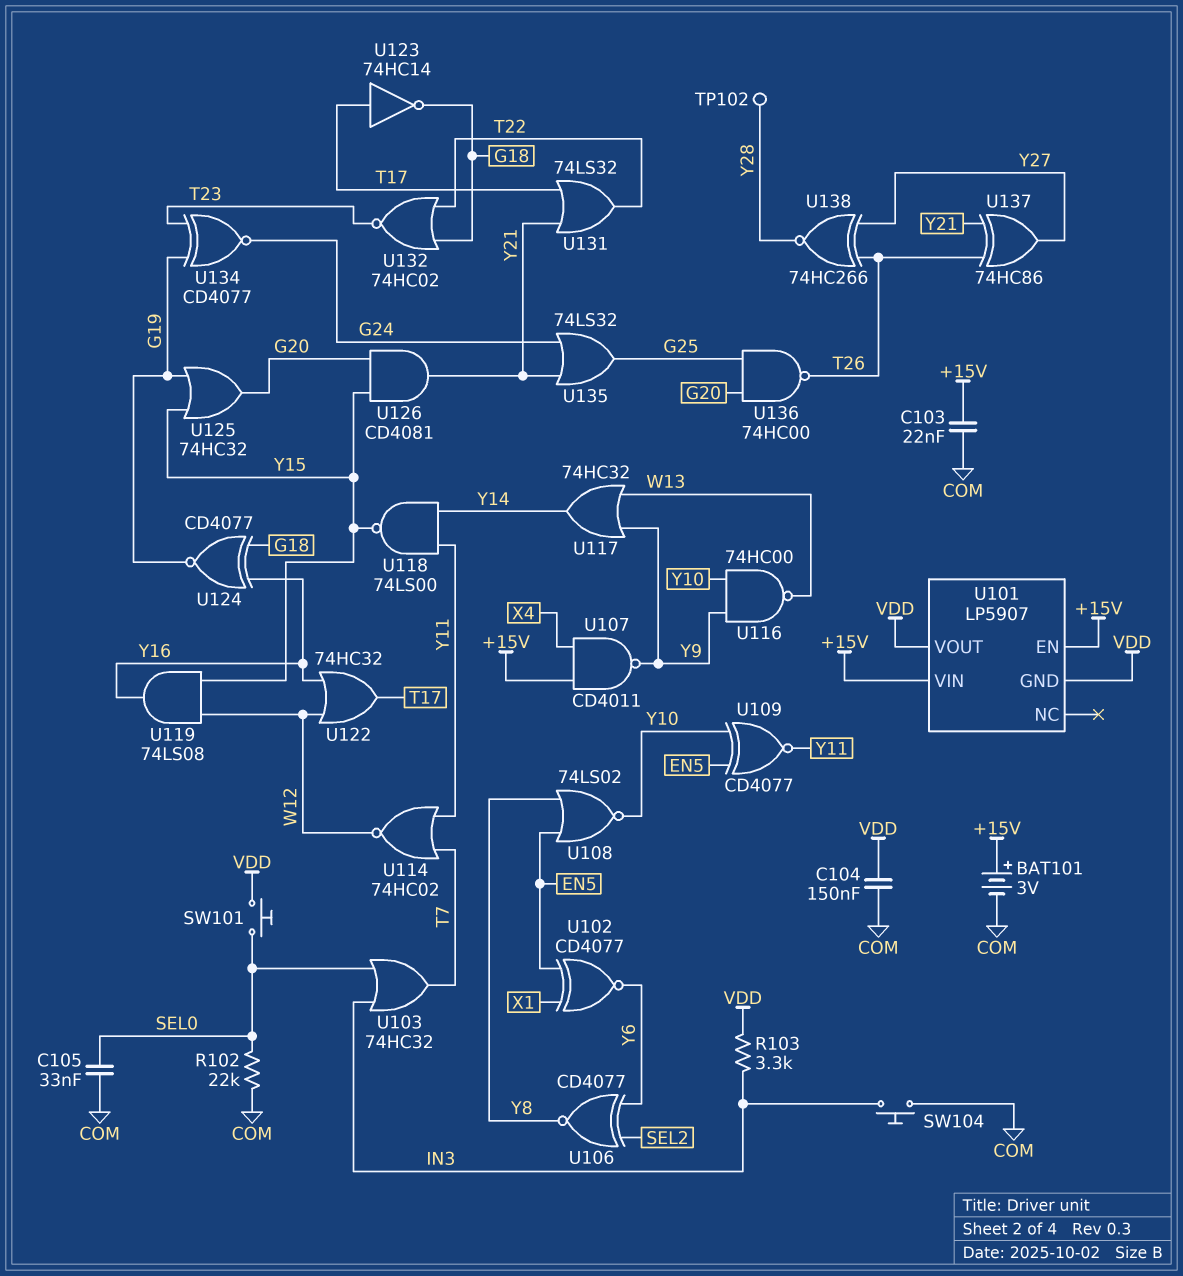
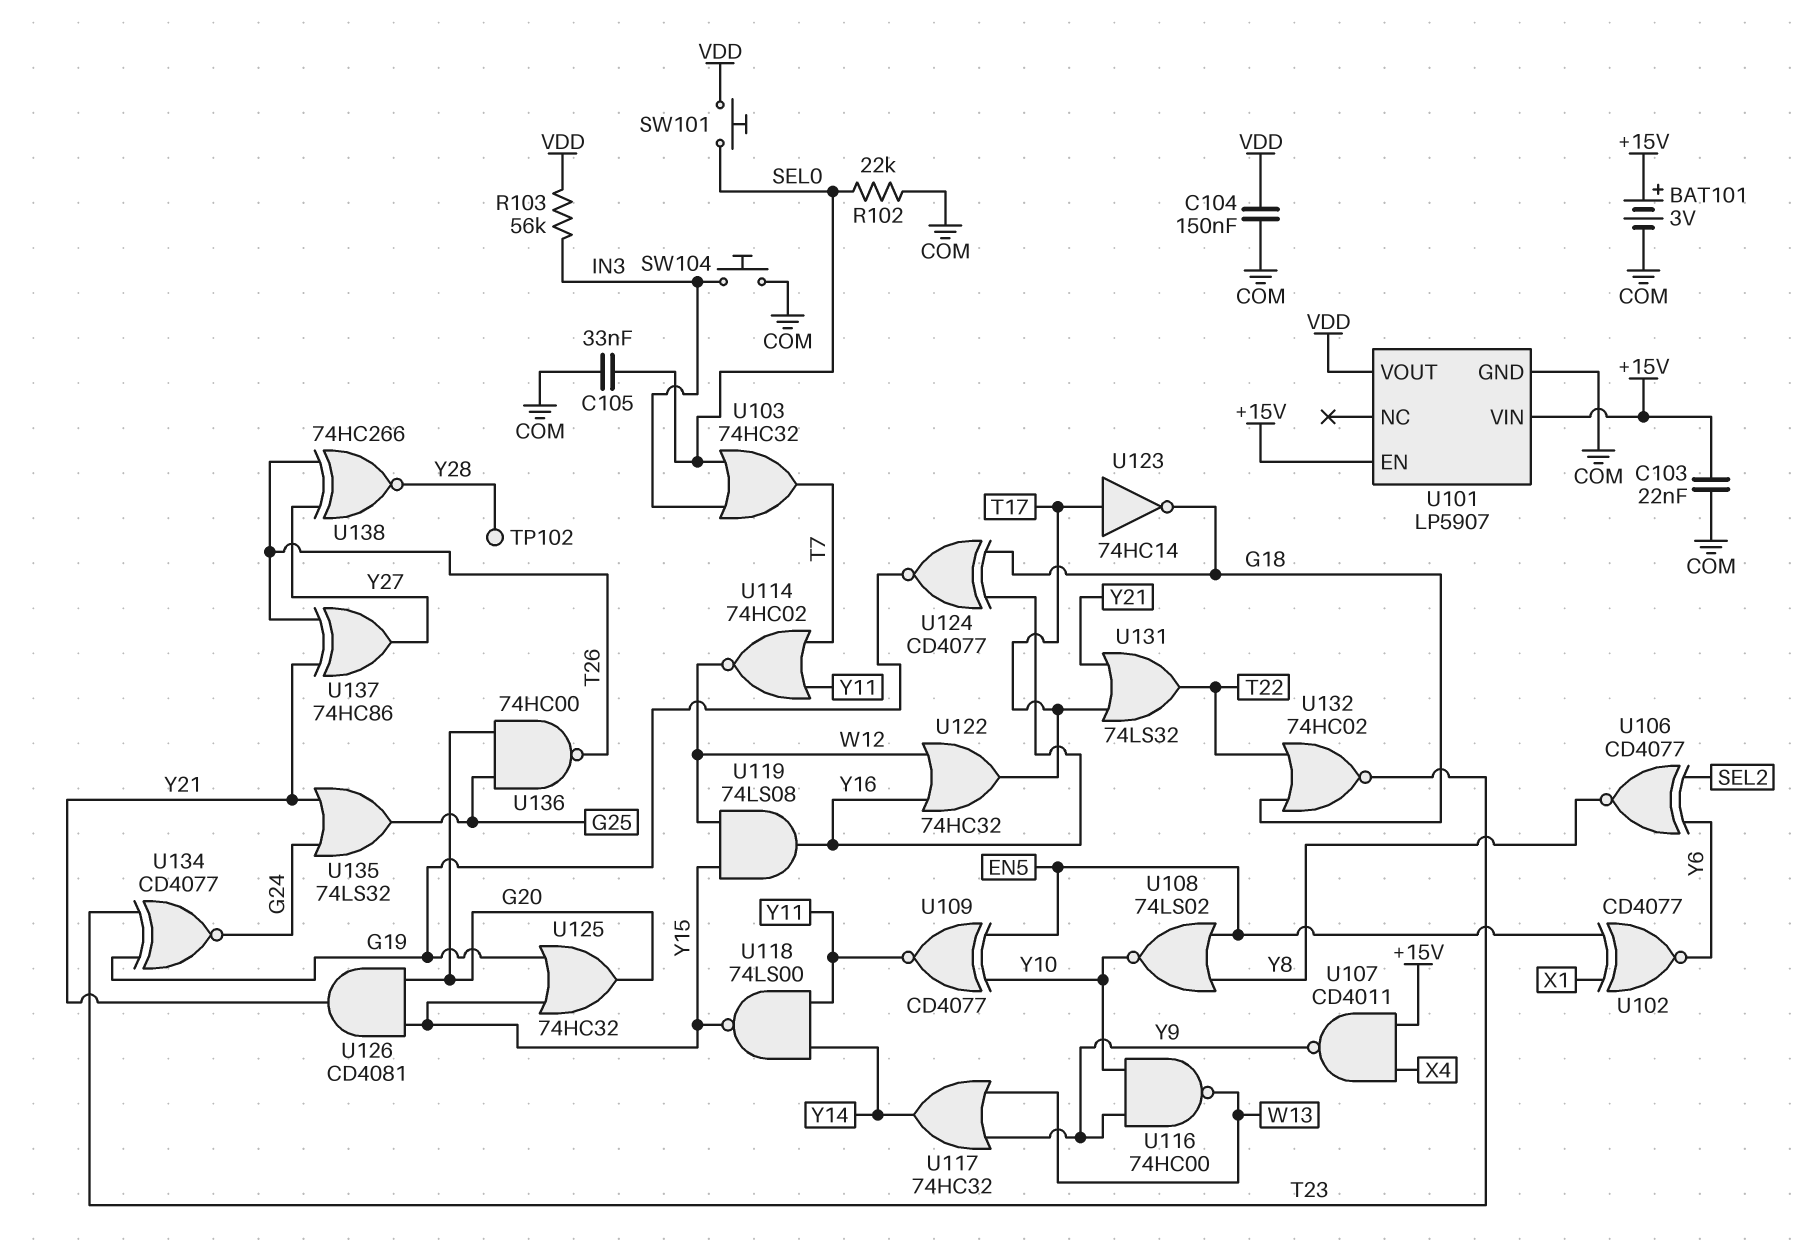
R103: 3.3k (IN3, VDD) -> 56k (IN3, VDD)
U101 pin GND: VDD -> COM

